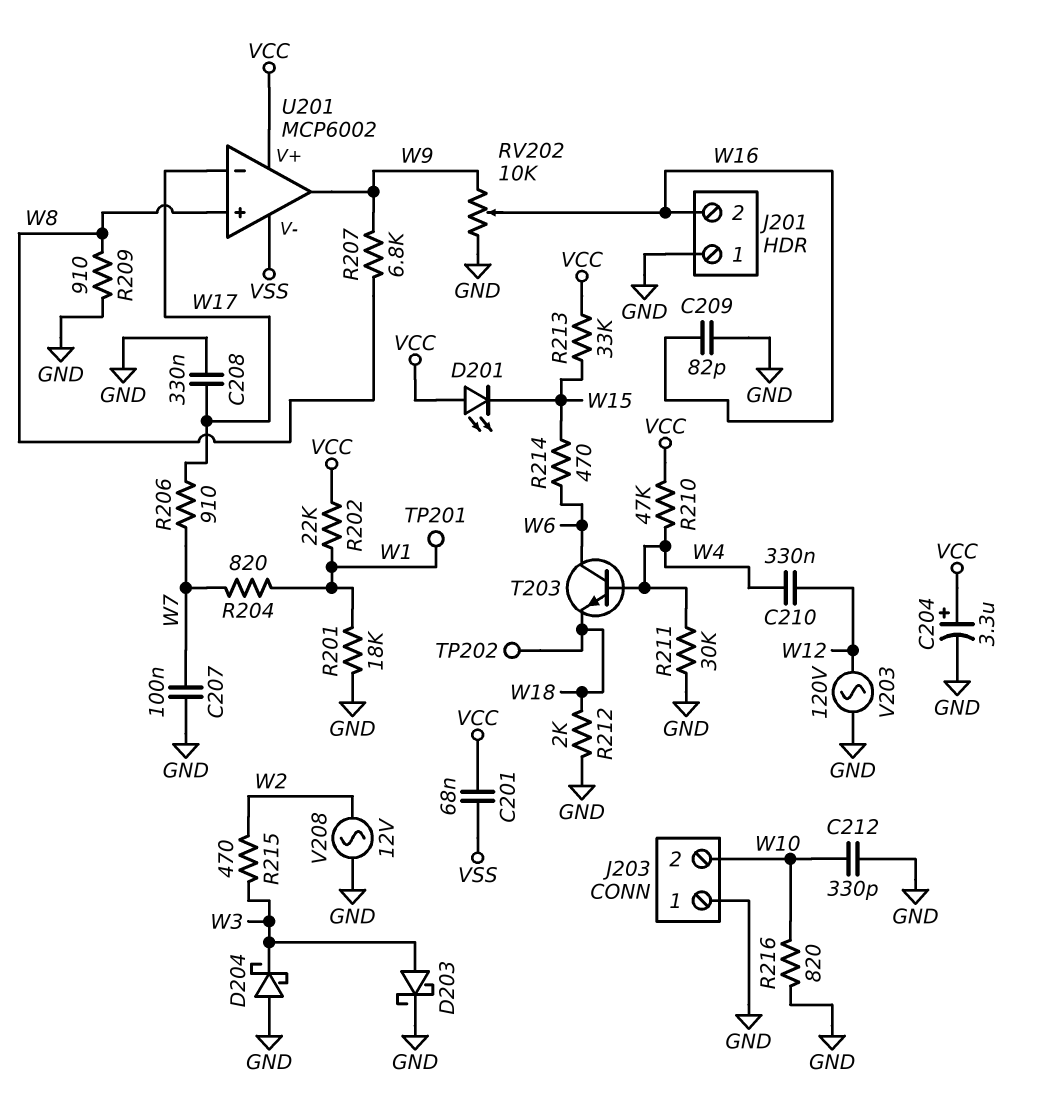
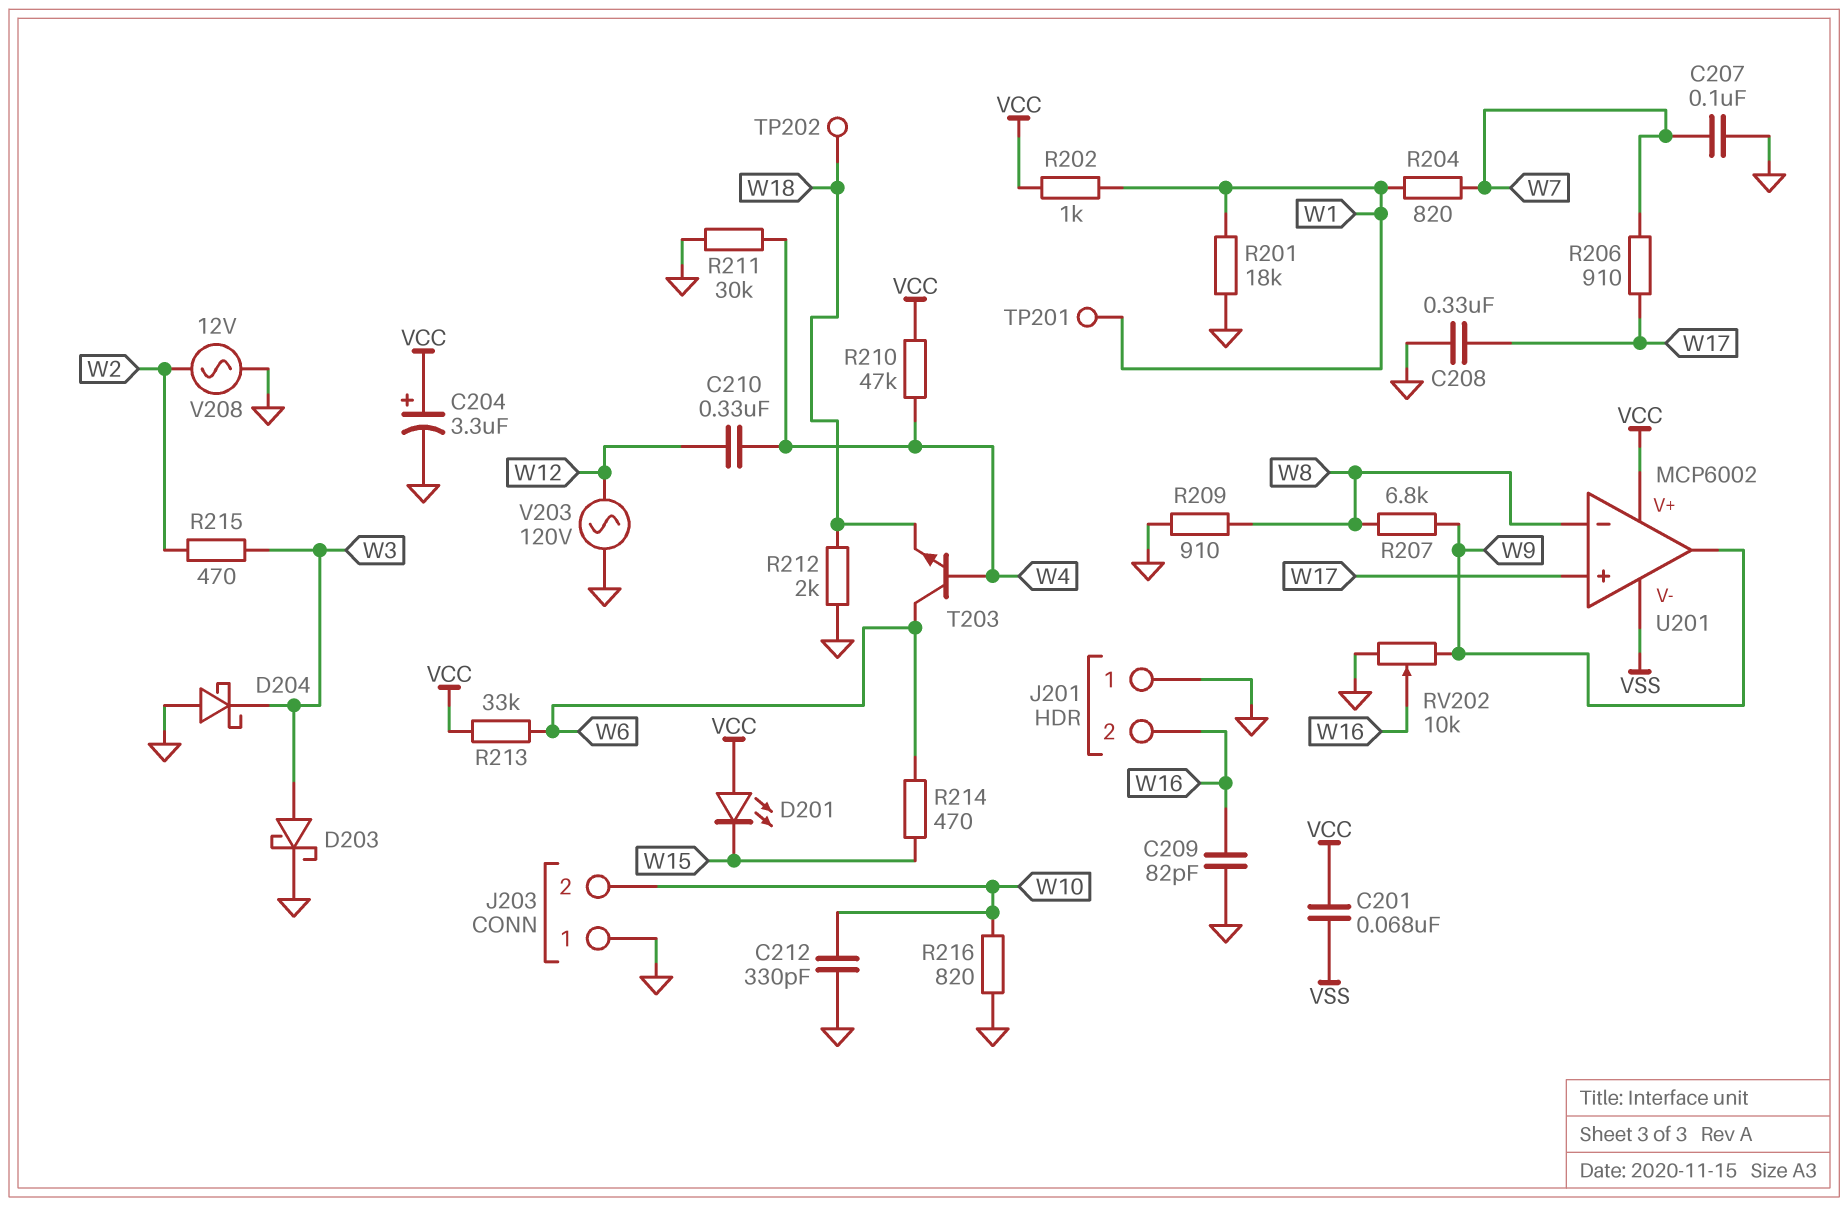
R202: 22k (VCC, W1) -> 1k (VCC, W1)
R213: 33k (VCC, W15) -> 33k (VCC, W6)
U201 pin in+: W8 -> W17
U201 pin in-: W17 -> W8

